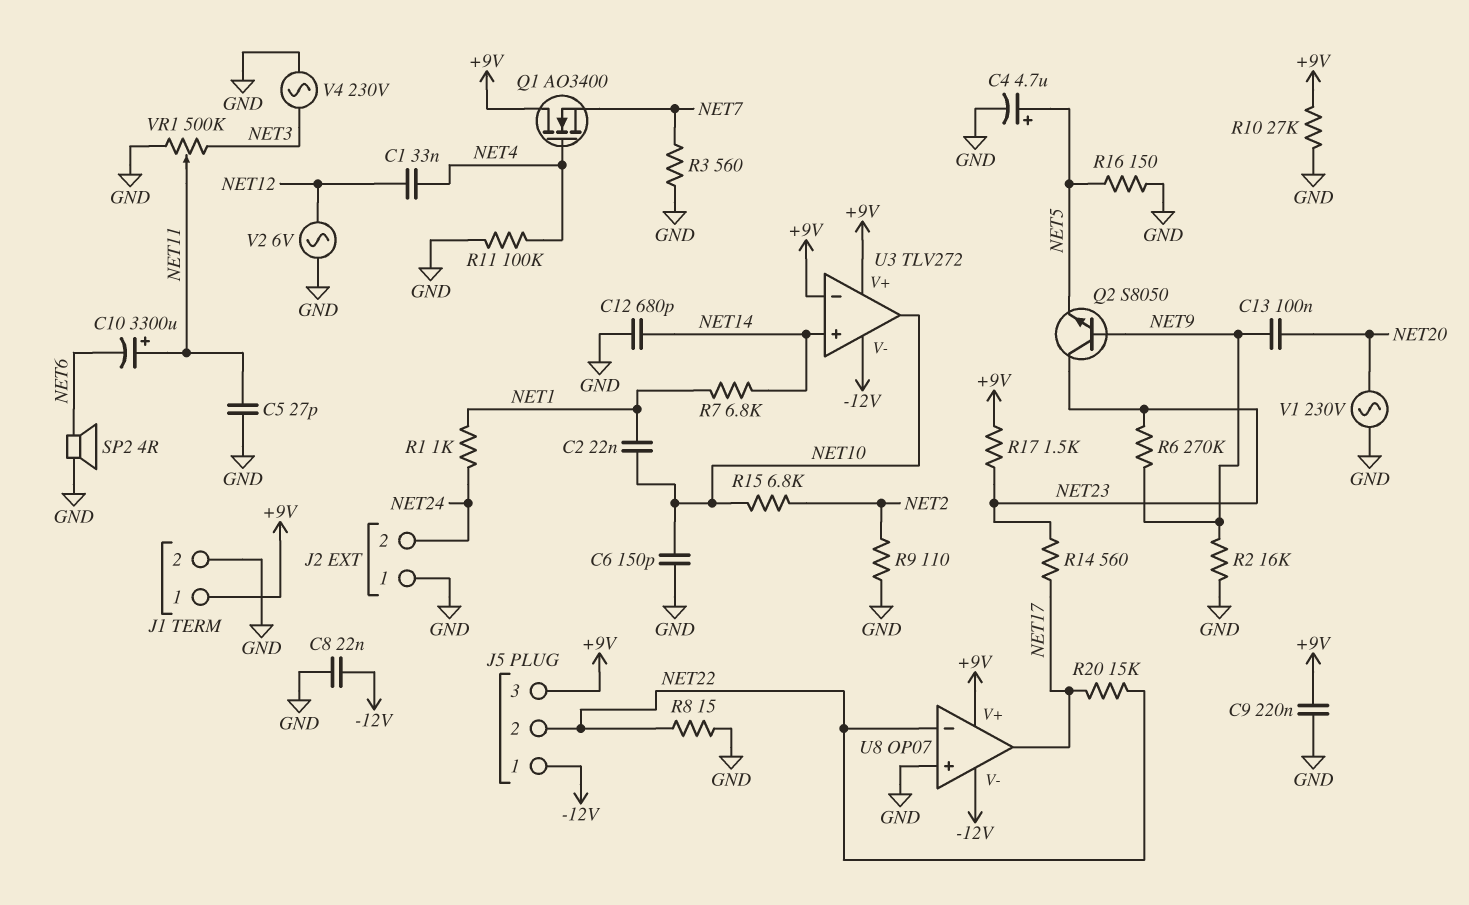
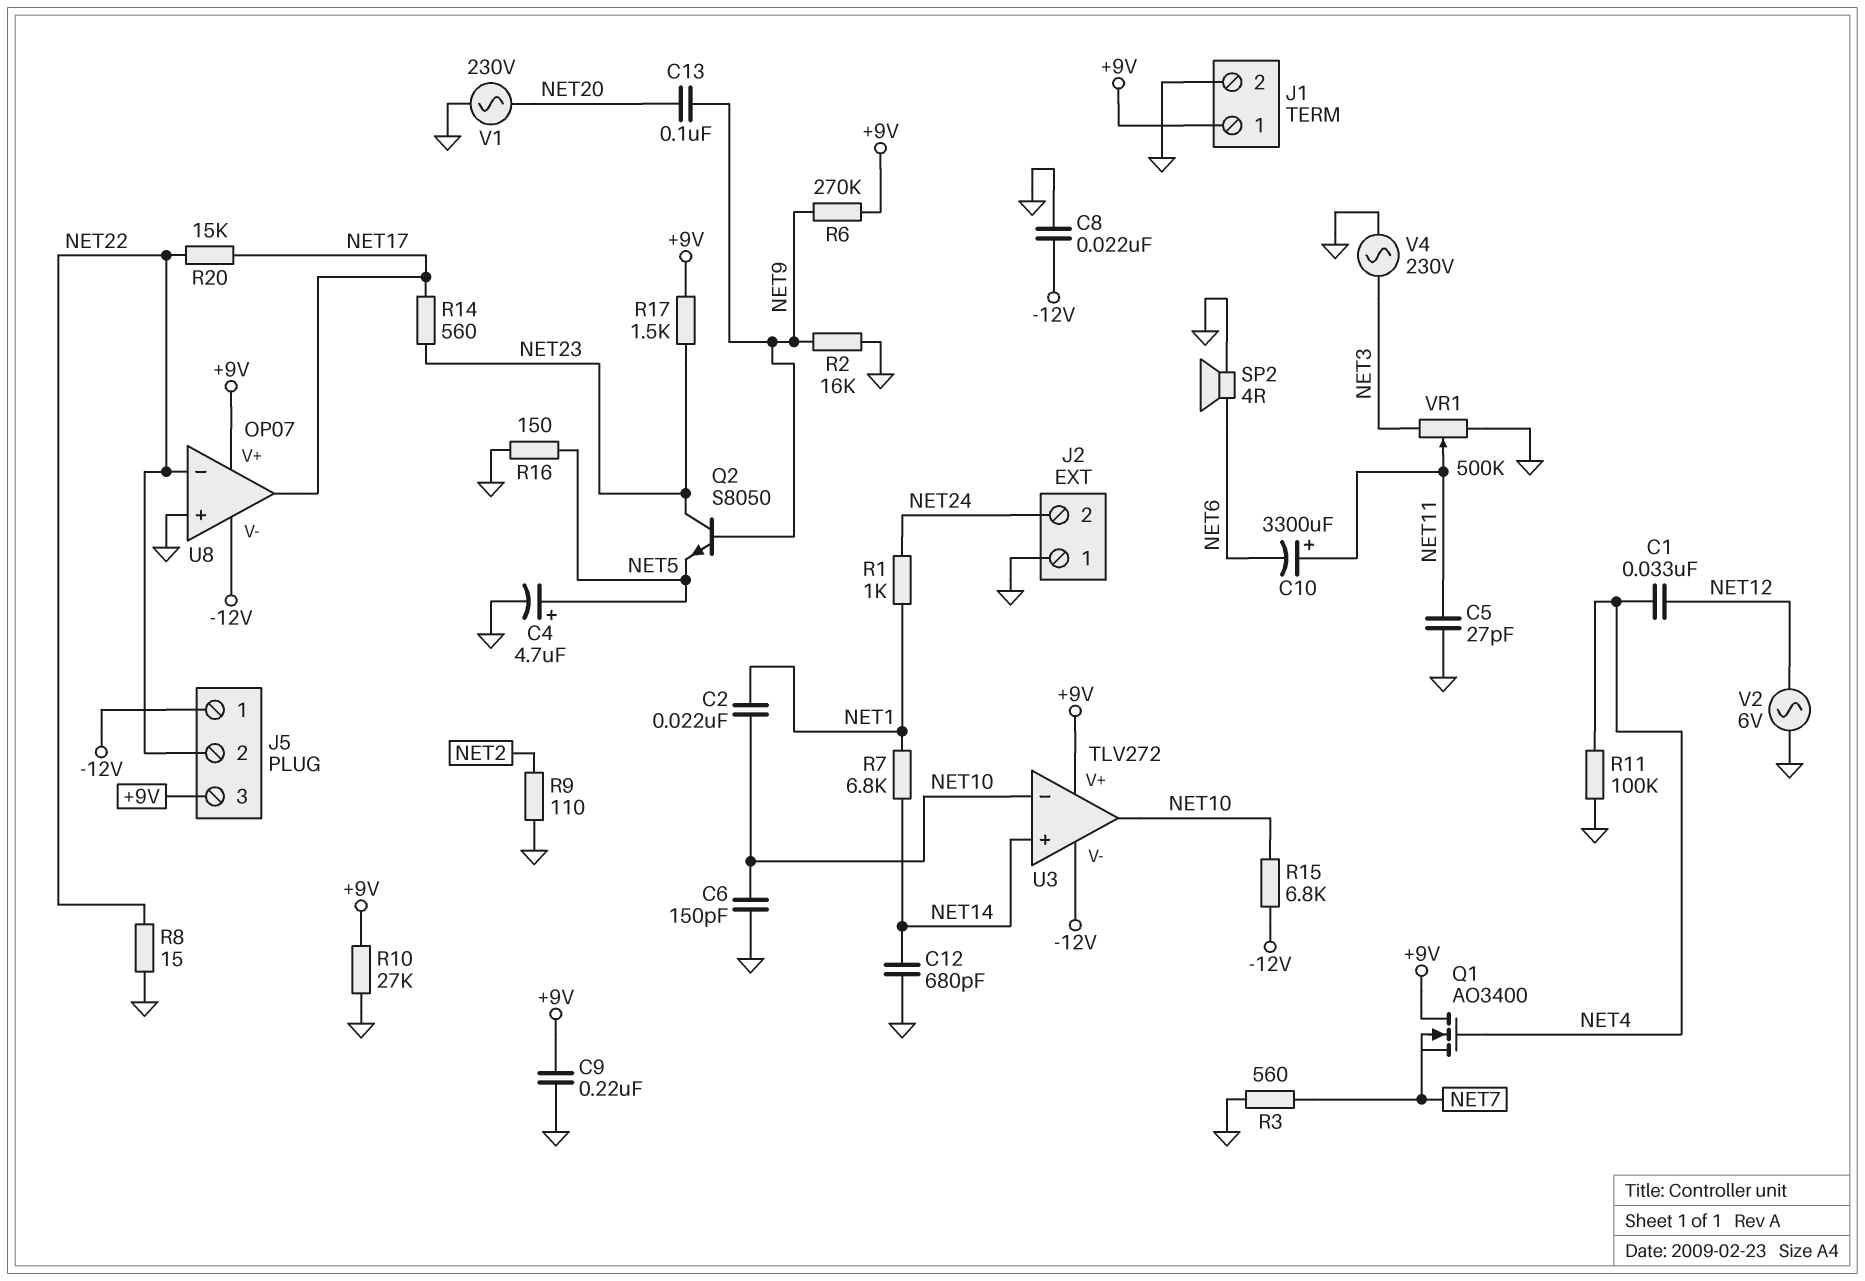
R6: 270k (NET9, NET23) -> 270k (+9V, NET9)
R15: 6.8k (NET2, NET10) -> 6.8k (-12V, NET10)
U3 pin in-: +9V -> NET10

